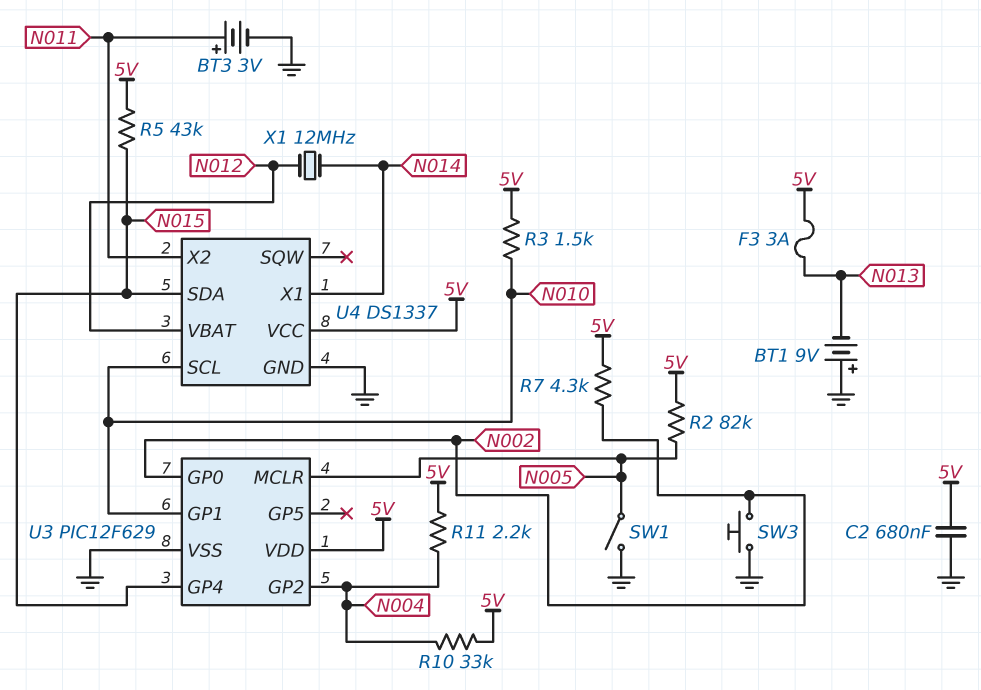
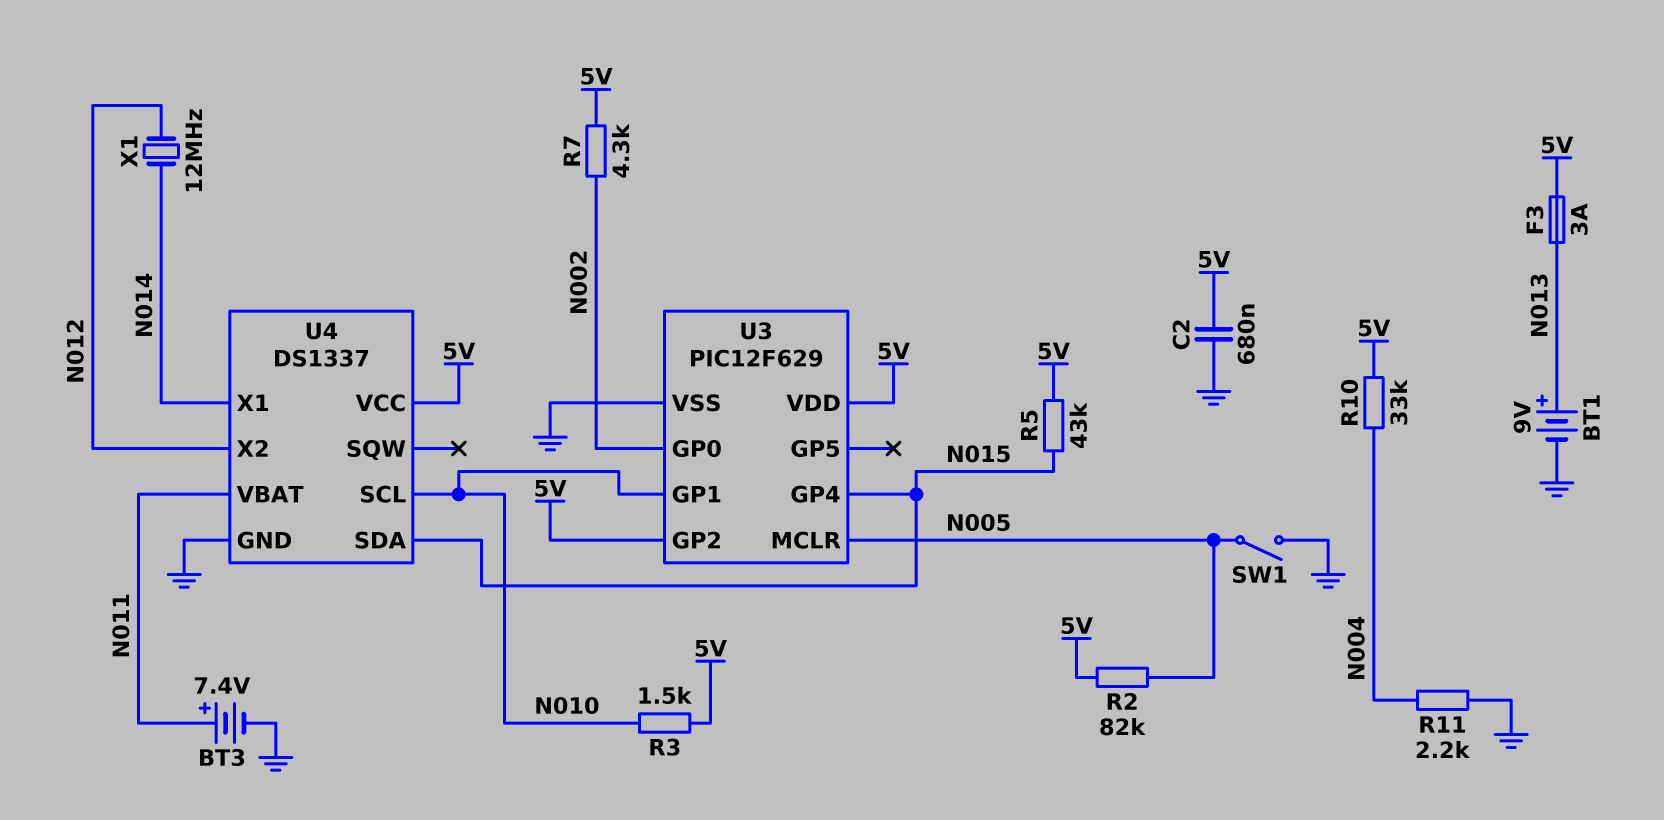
BT1: 9V (plus GND, minus N013) -> 9V (plus N013, minus GND)
BT3: 3V (plus N011, minus GND) -> 7.4V (plus N011, minus GND)
R11: 2.2k (5V, N004) -> 2.2k (GND, N004)
SW3: button (GND, N002) -> none
U3 pin GP2: N004 -> 5V
U4 pin VBAT: N012 -> N011
U4 pin X2: N011 -> N012

